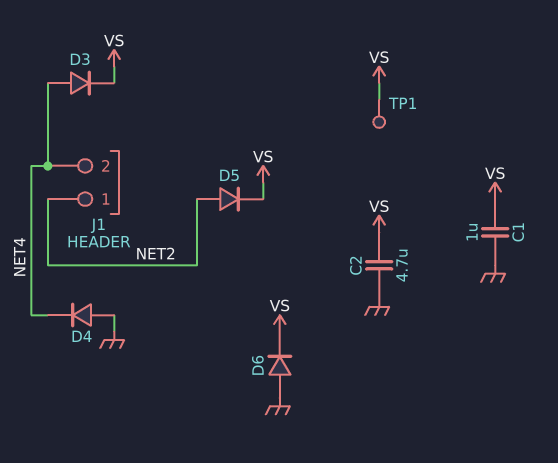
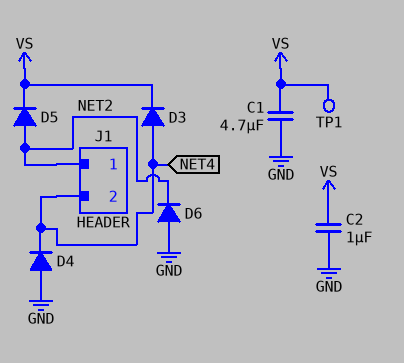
C1: 1uF (GND, VS) -> 4.7uF (GND, VS)
C2: 4.7uF (GND, VS) -> 1uF (GND, VS)
D6: diode (A GND, K VS) -> diode (A GND, K NET2)

